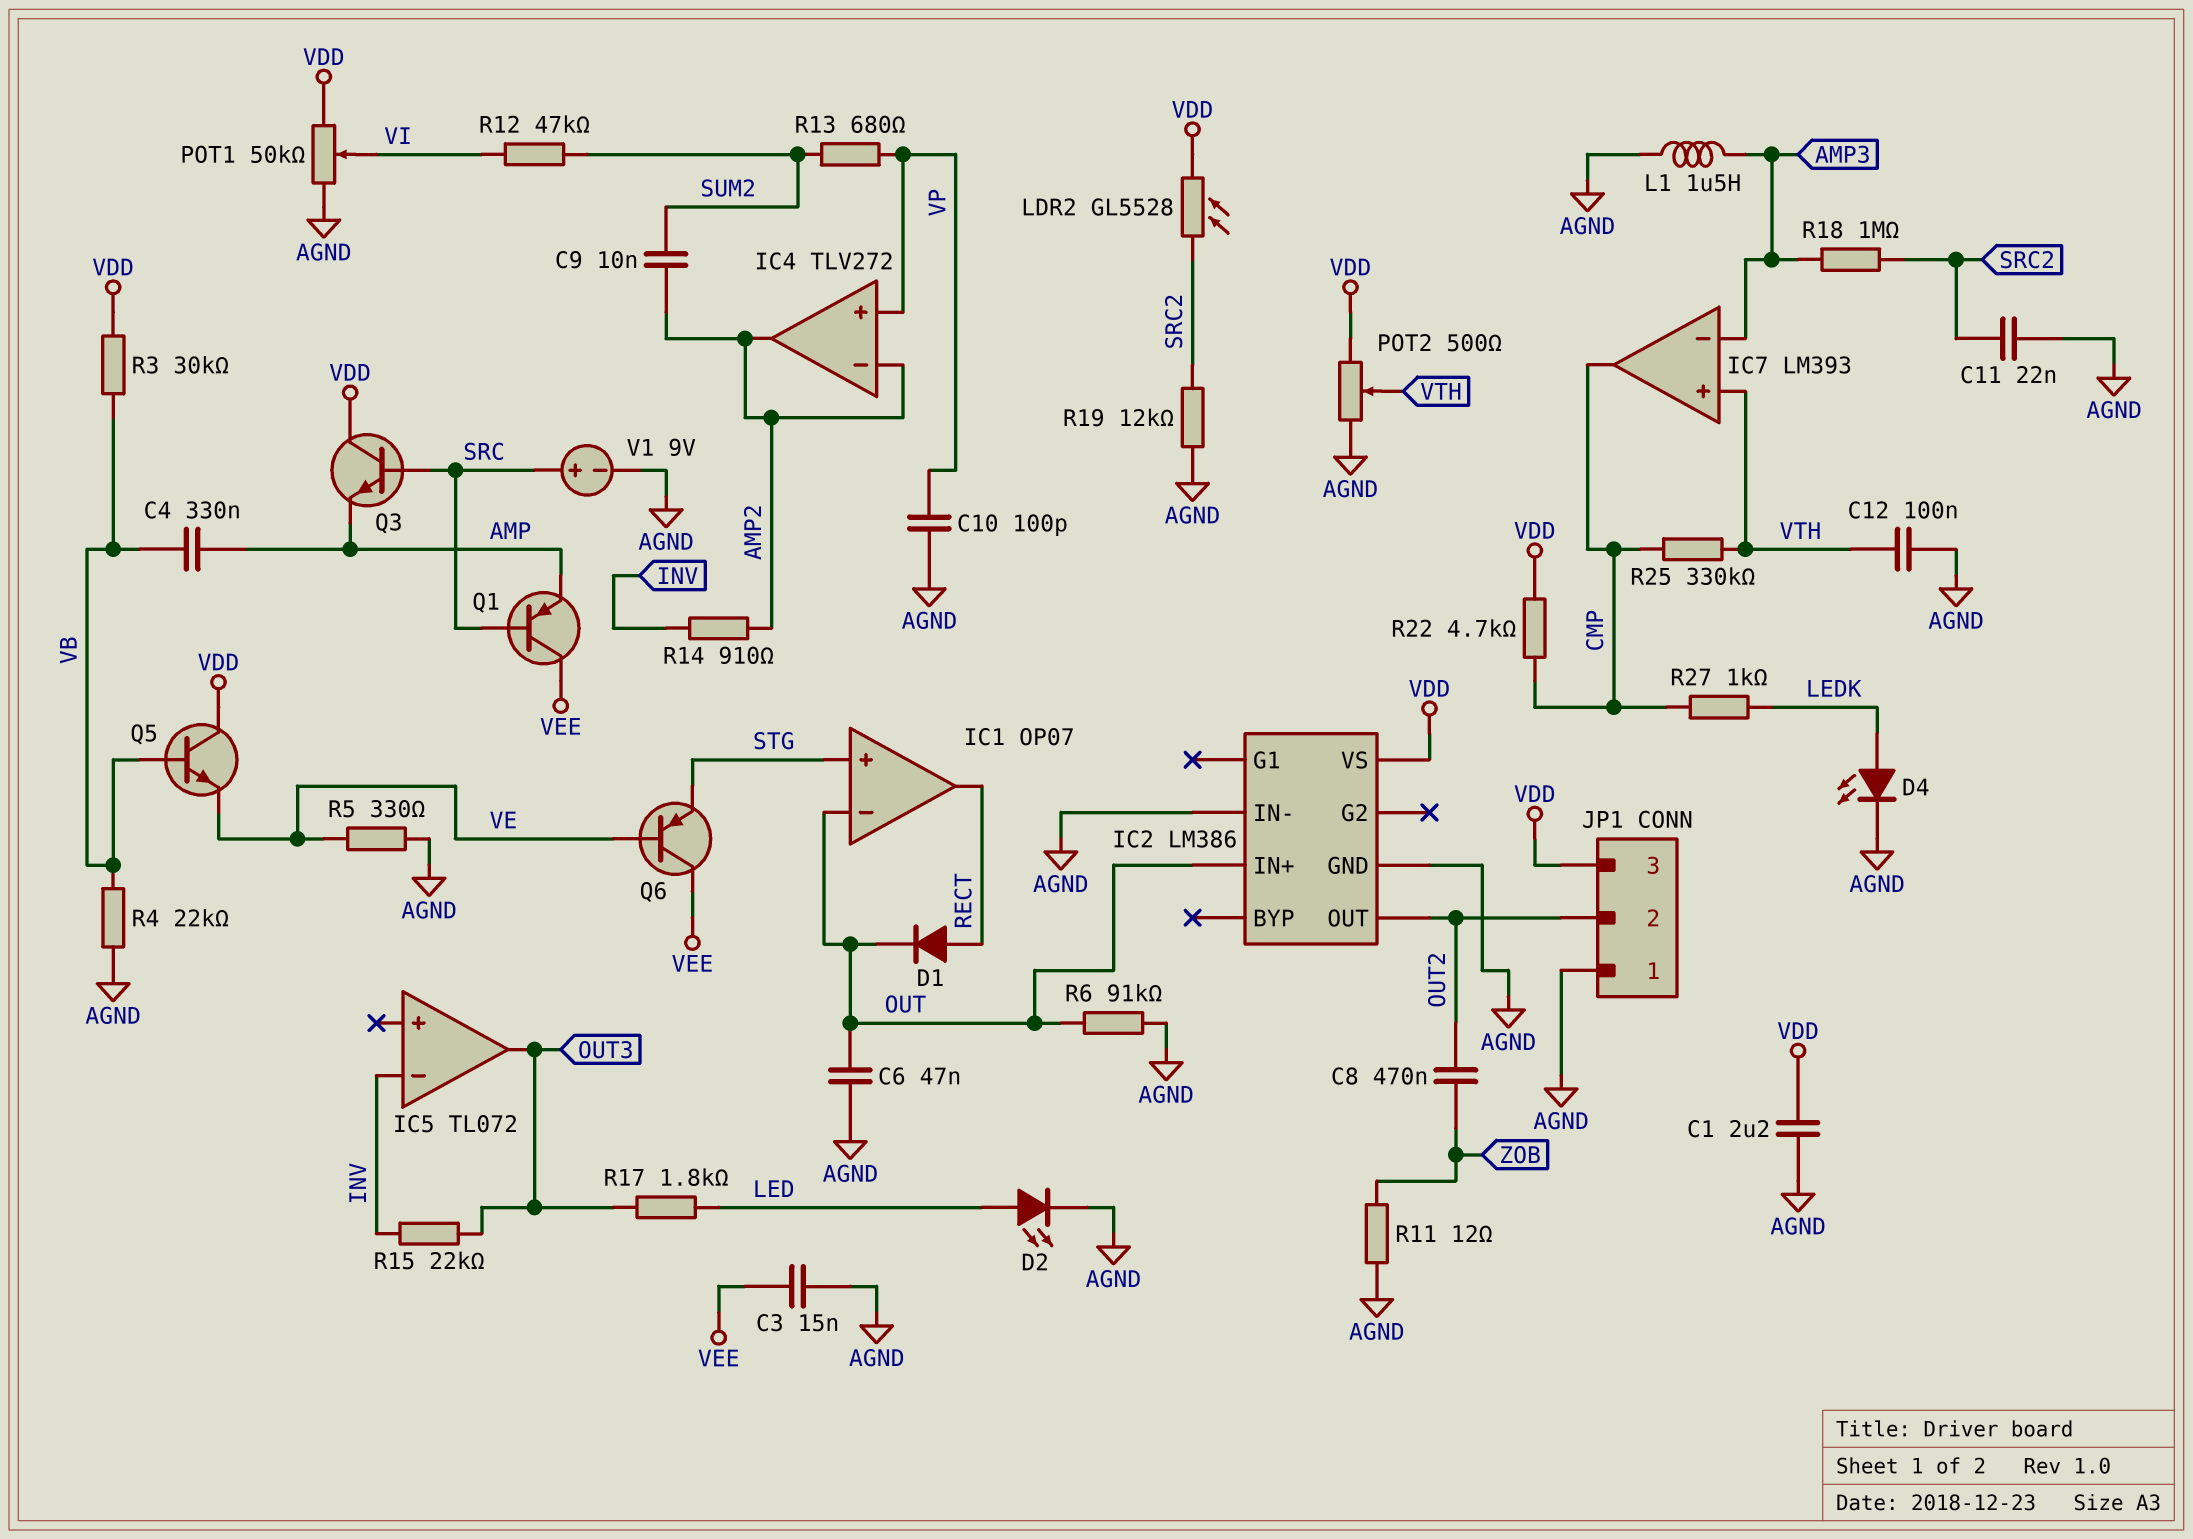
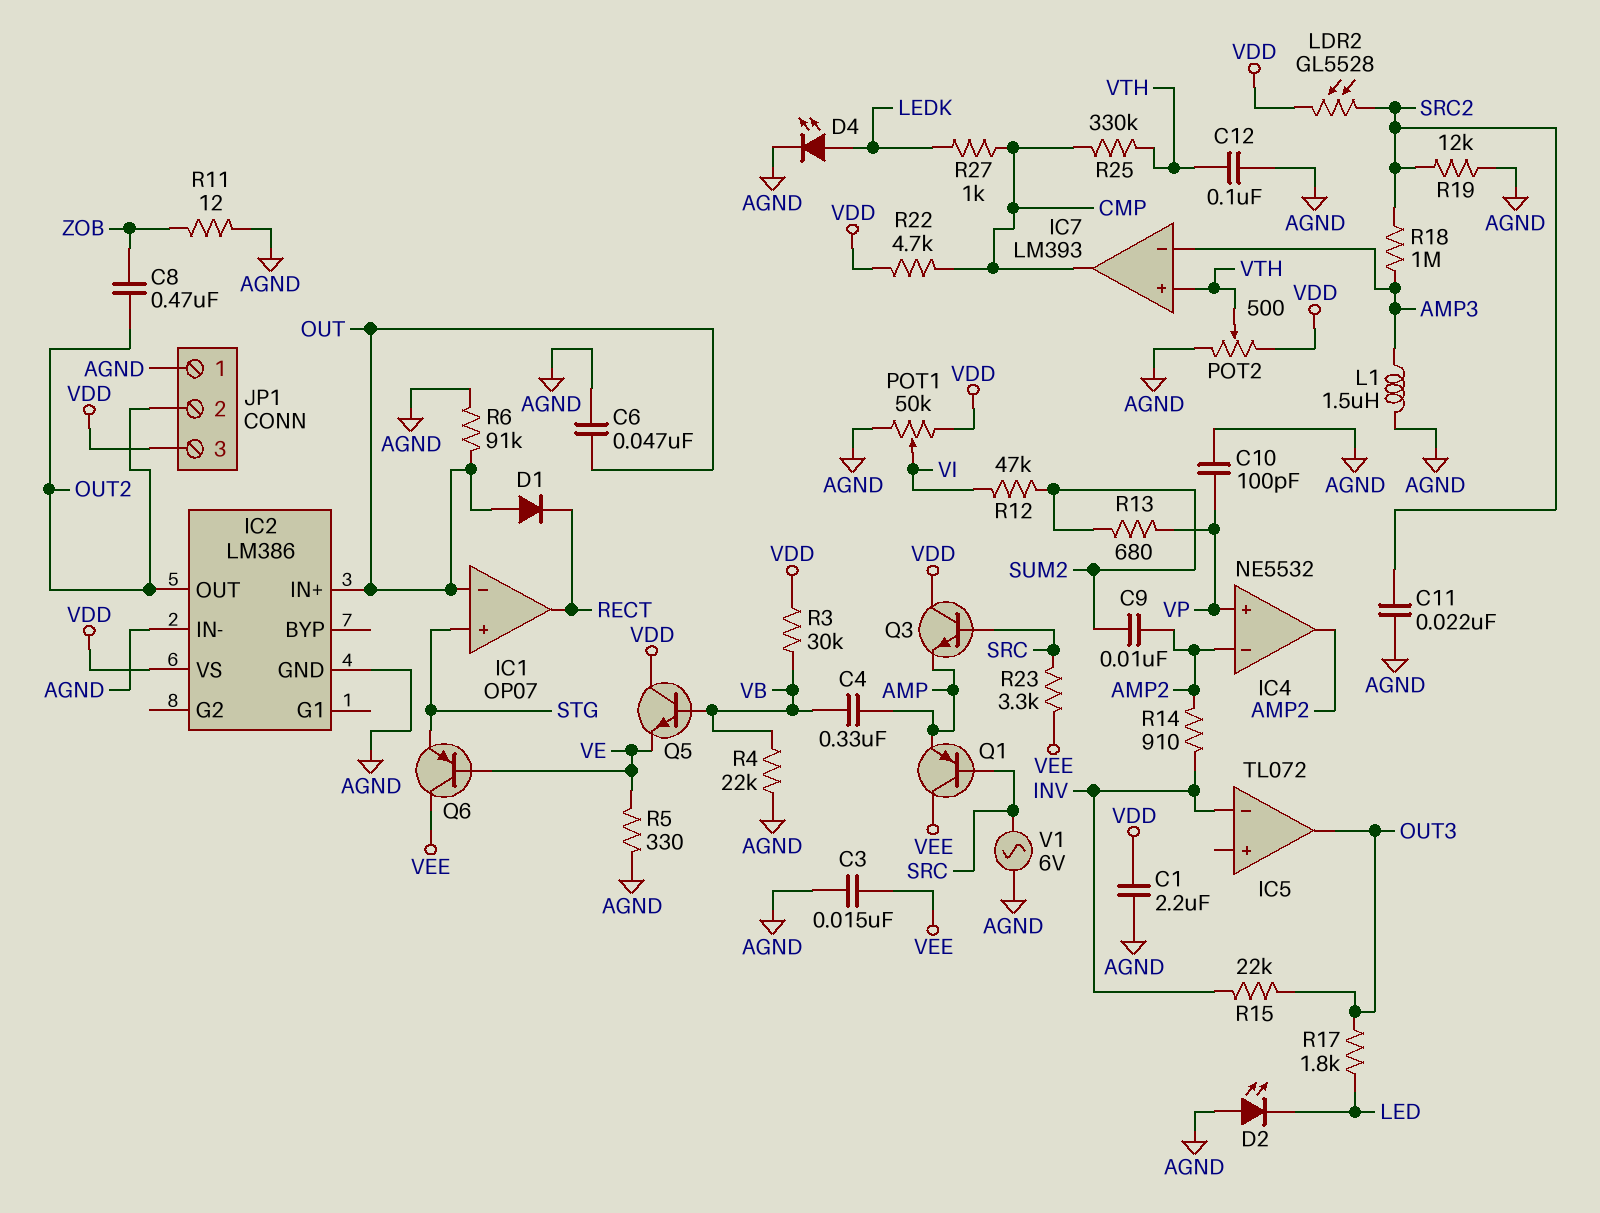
D1: diode (A RECT, K OUT) -> diode (A OUT, K RECT)
D2: LED (A LED, K AGND) -> LED (A AGND, K LED)
IC4: TLV272 -> NE5532
R23: none -> 3.3k (SRC, VEE)
V1: 9V (plus SRC, minus AGND) -> AC 6V (AGND, SRC)

